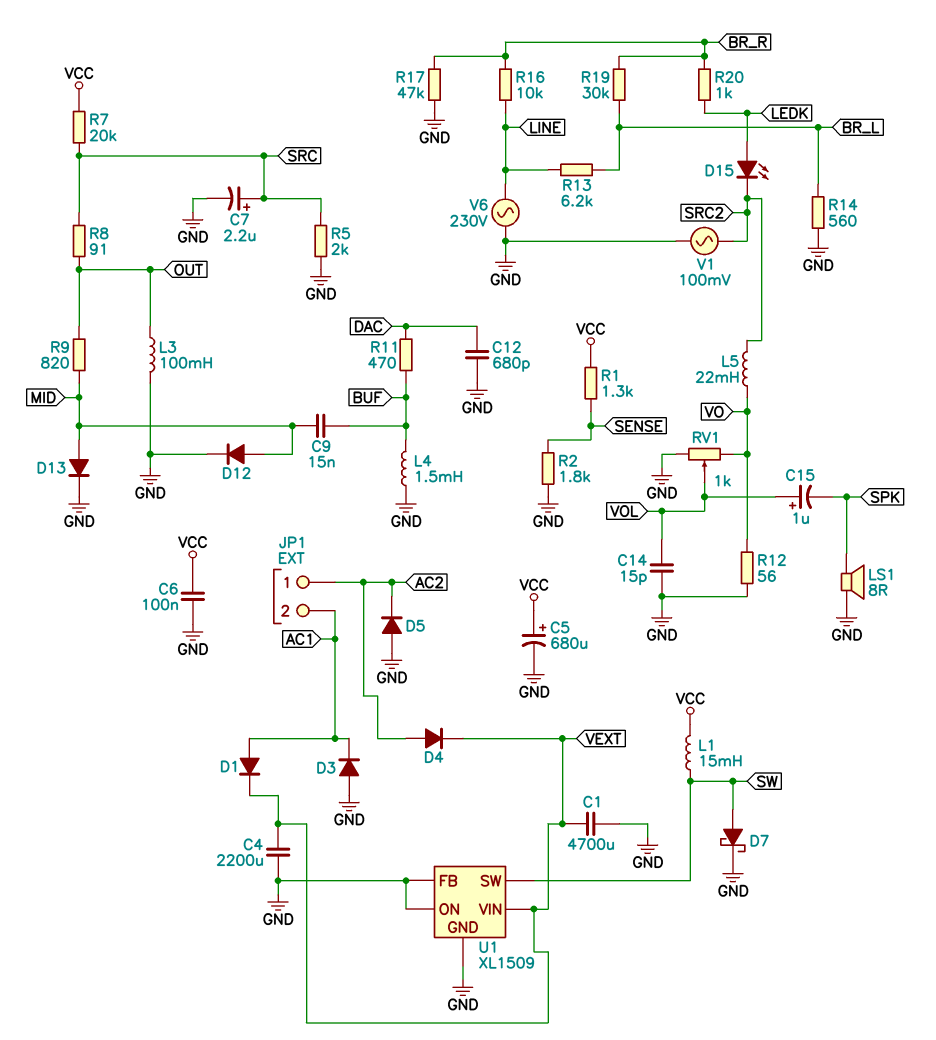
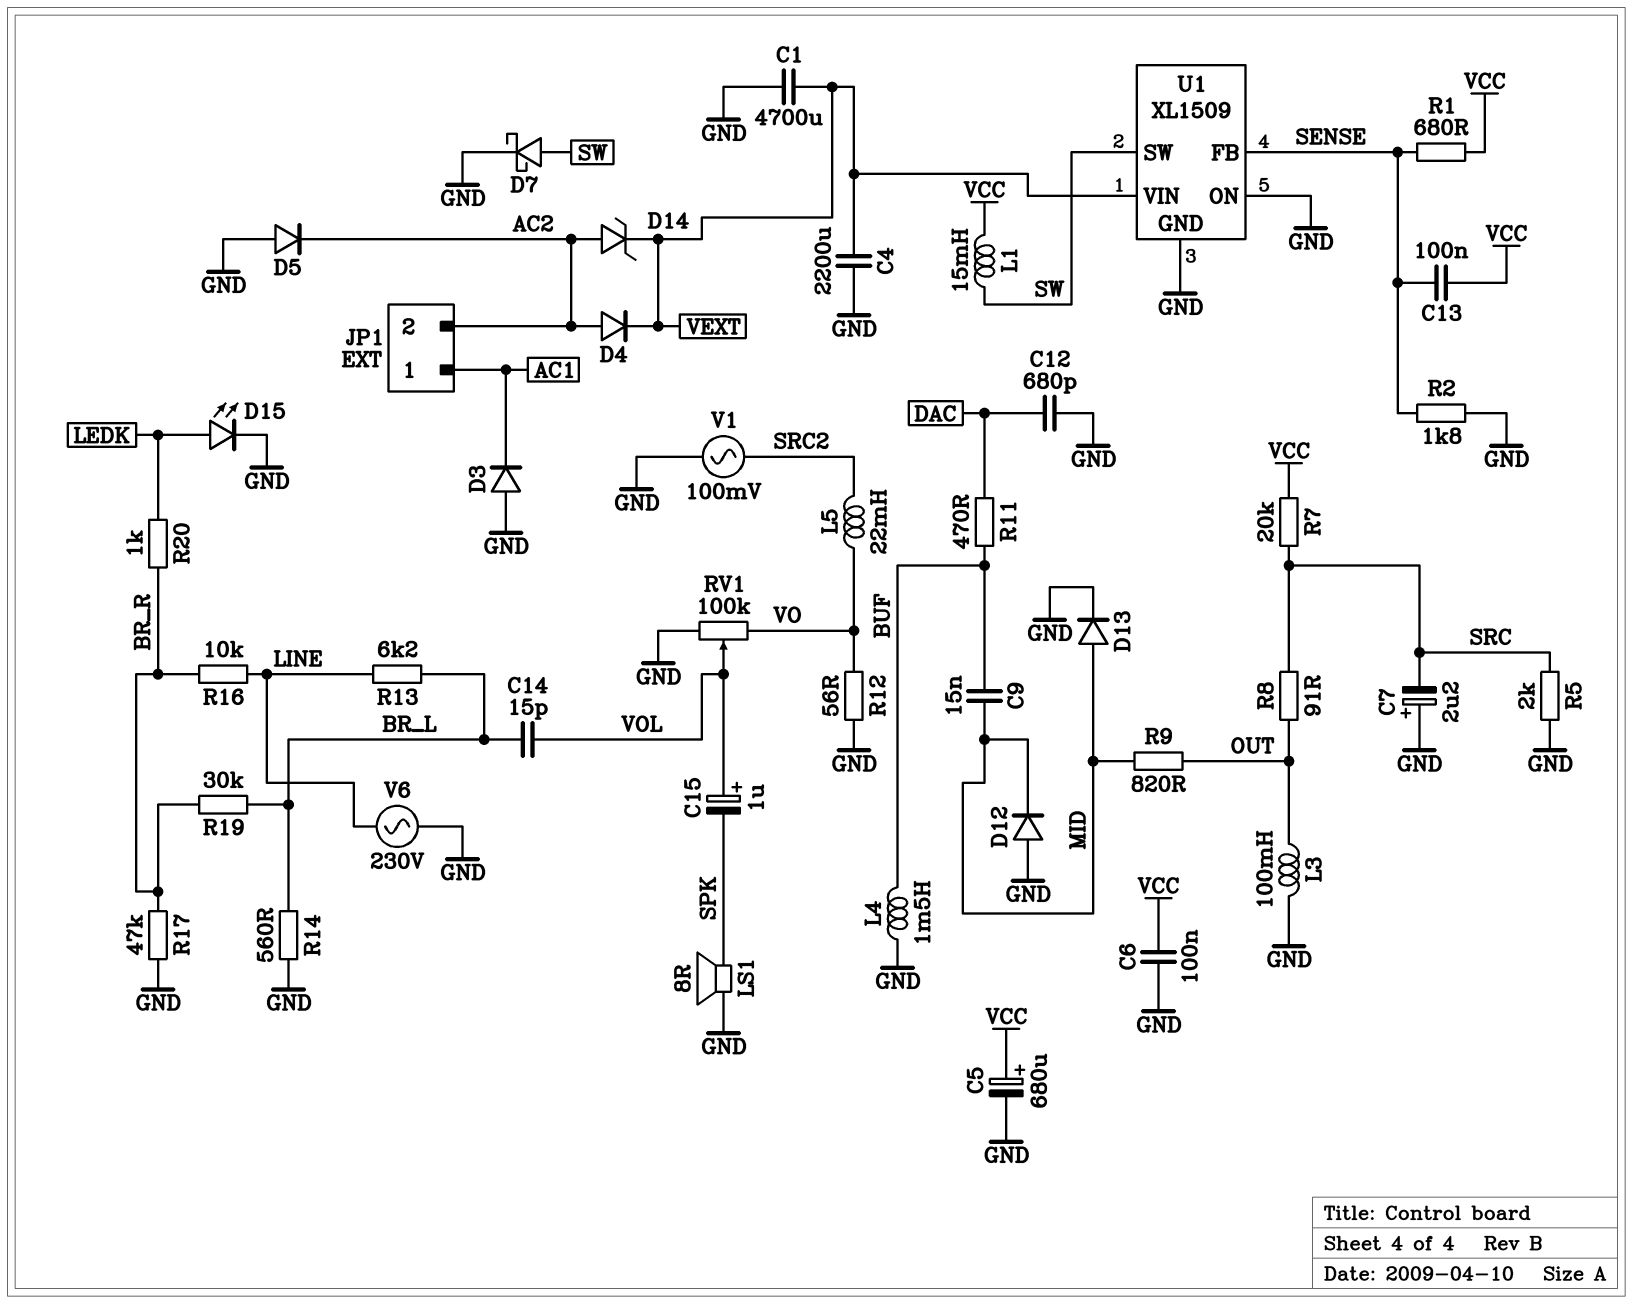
C7: 2.2uF (plus SRC, minus GND) -> 2.2uF (plus GND, minus SRC)
C13: none -> 100nF (SENSE, VCC)
C14: 15pF (GND, VOL) -> 15pF (BR_L, VOL)
D1: diode (A AC1, K VEXT) -> none
D12: diode (A MID, K GND) -> diode (A GND, K MID)
D14: none -> zener (A AC2, K VEXT)
D15: LED (A LEDK, K SRC2) -> LED (A LEDK, K GND)
JP1 pin 1: AC2 -> AC1
JP1 pin 2: AC1 -> AC2
R1: 1.3k (SENSE, VCC) -> 680 (SENSE, VCC)
RV1: 1k (GND, VO, wiper VOL) -> 100k (GND, VO, wiper VOL)
U1 pin FB: GND -> SENSE

